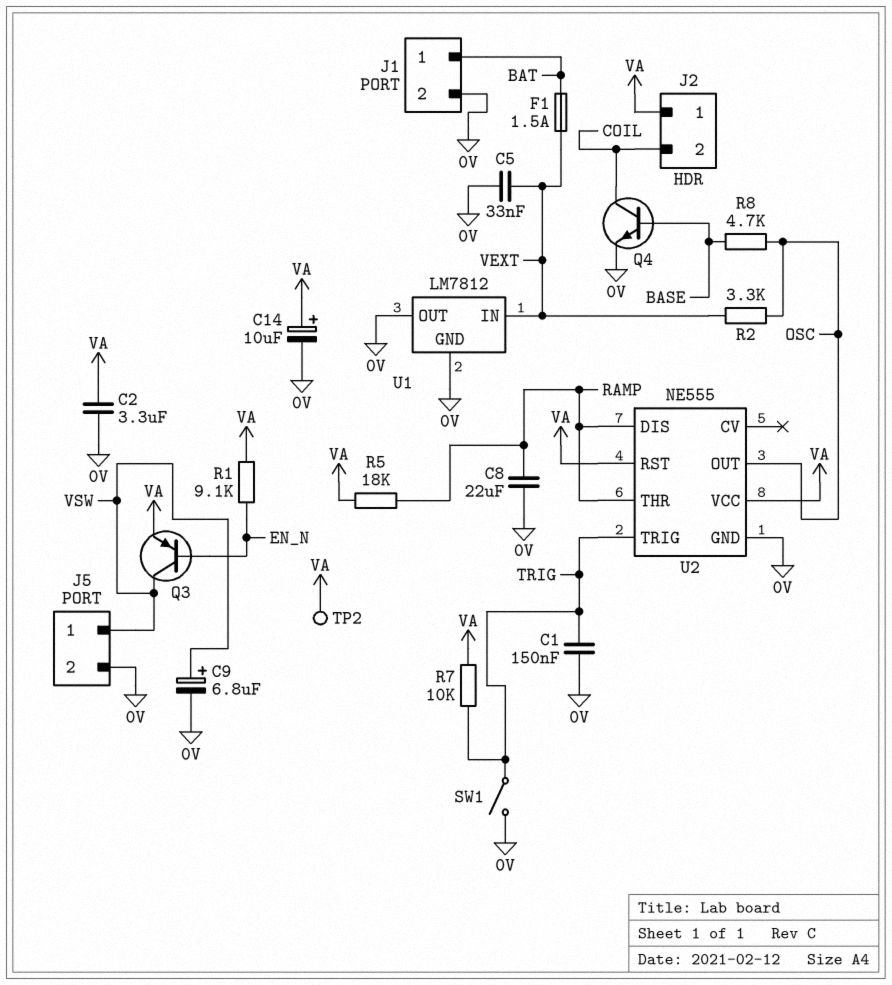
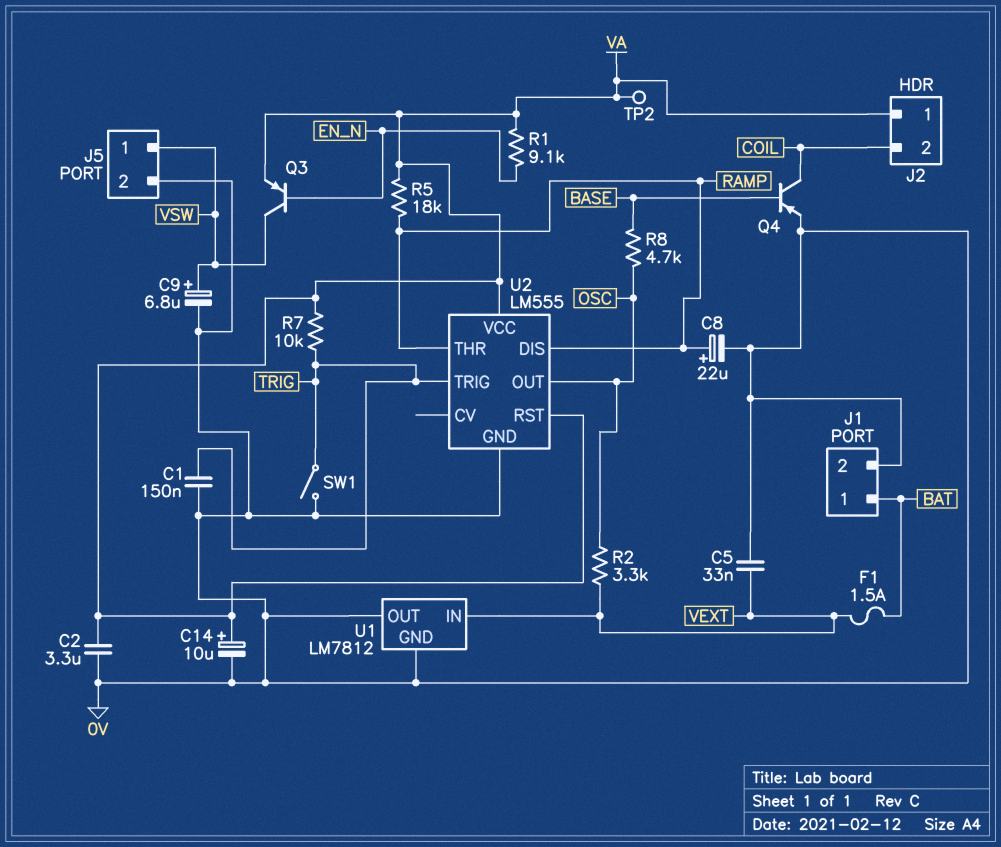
C8: 22uF (0V, RAMP) -> 22uF (plus RAMP, minus 0V)
Q4: NPN (B BASE, C COIL, E 0V) -> PNP (B BASE, C COIL, E 0V)
U2: NE555 -> LM555

